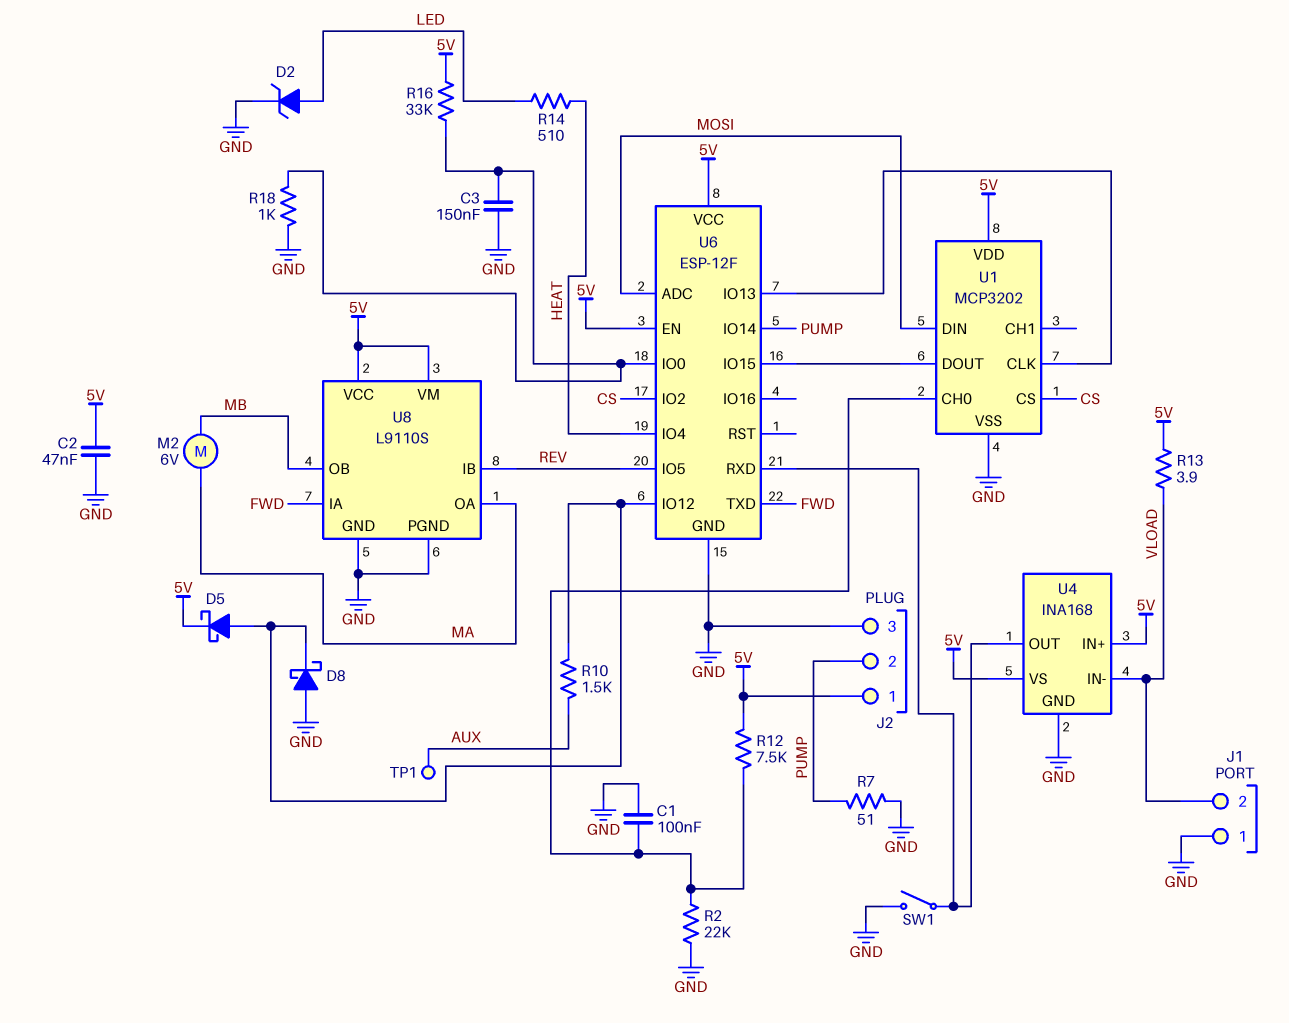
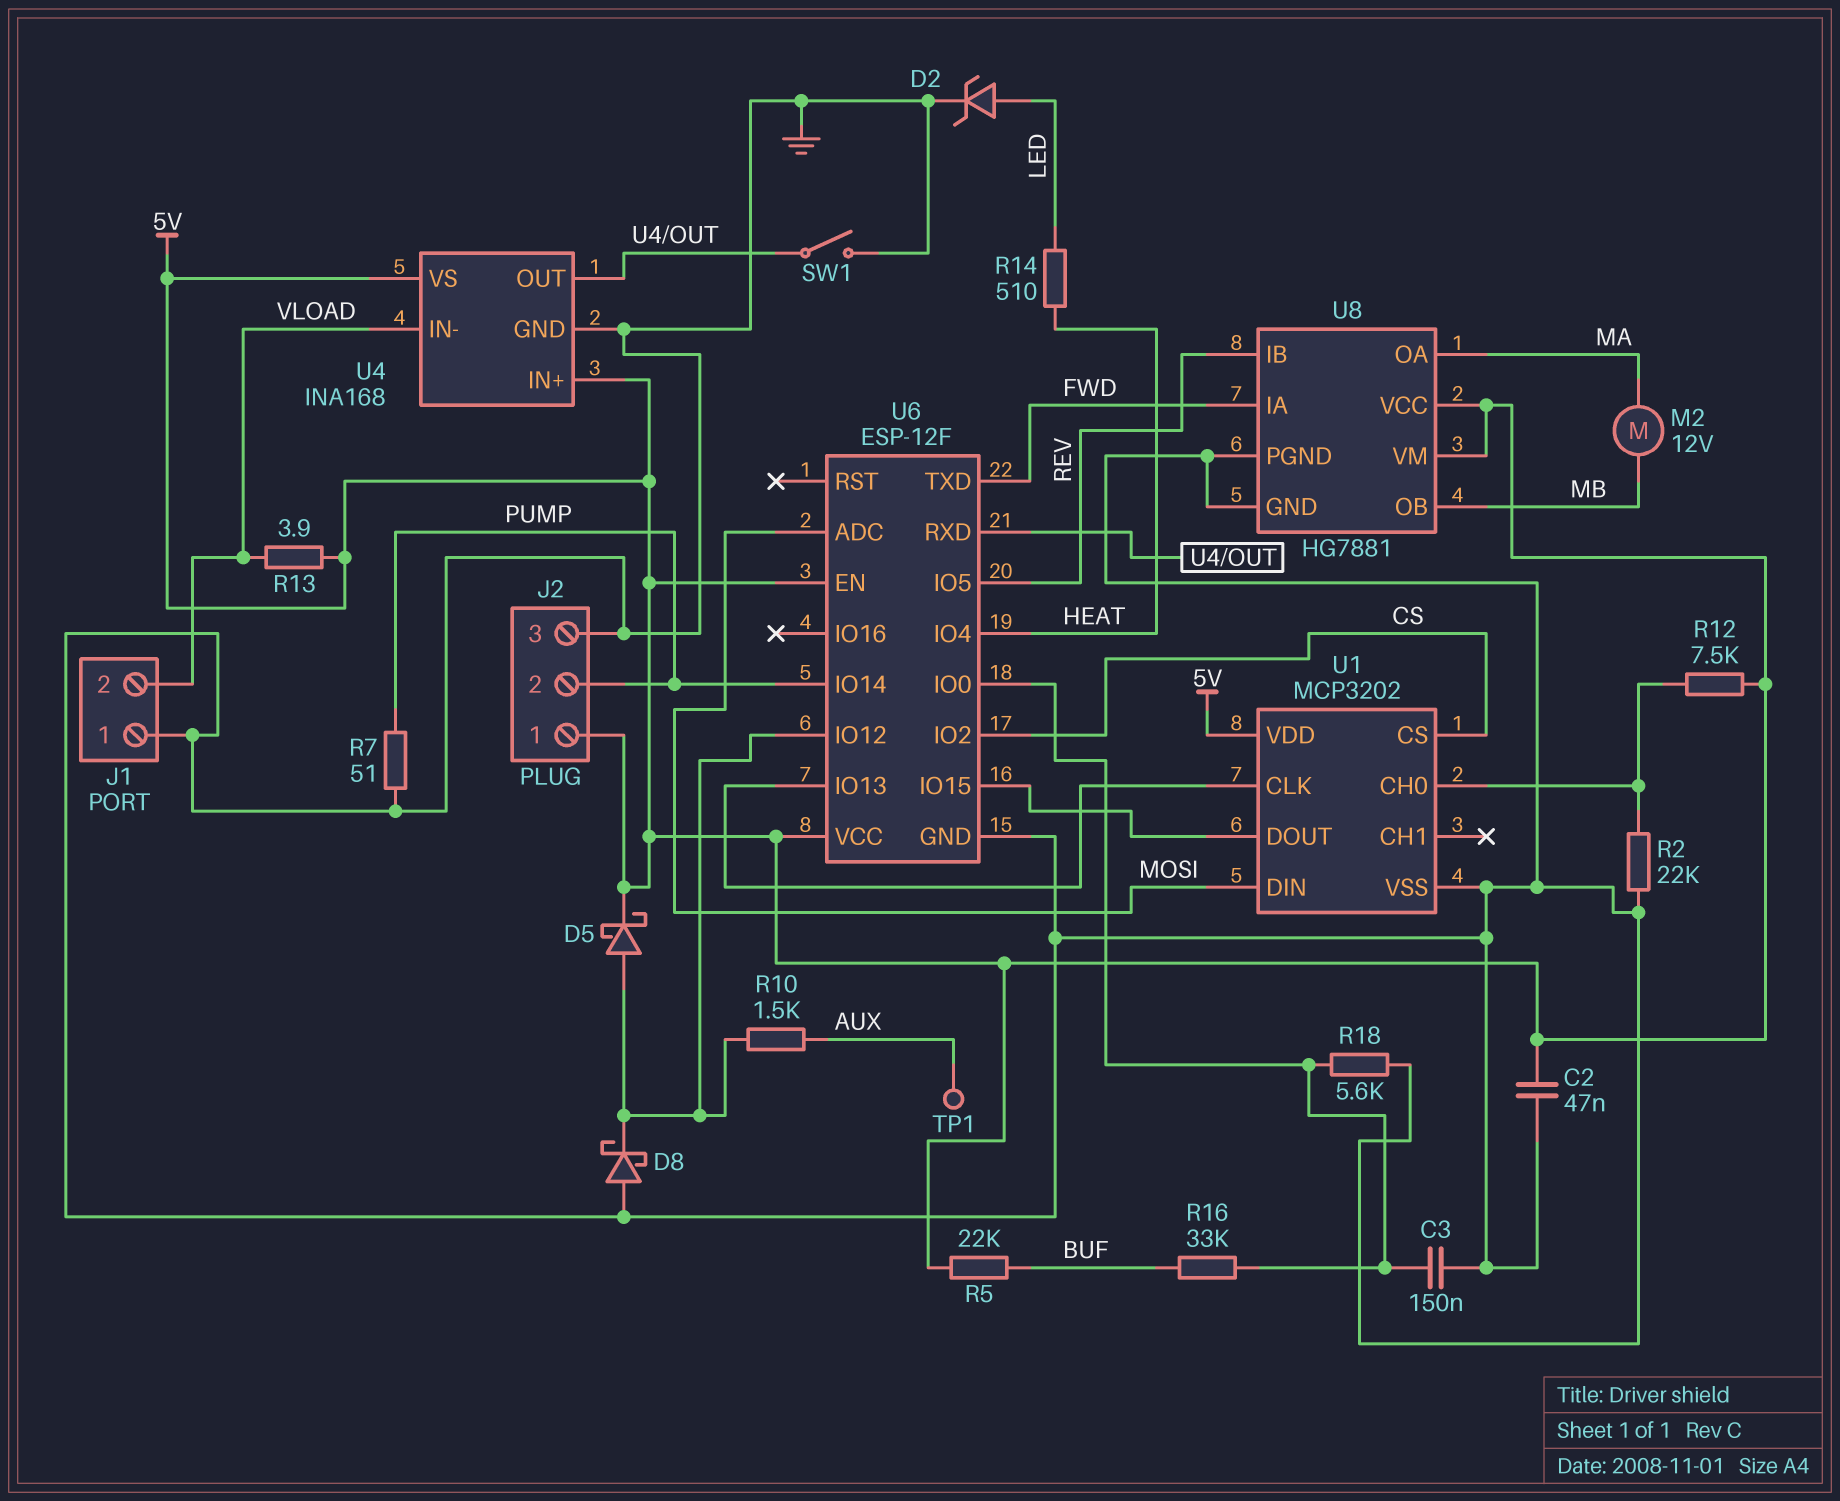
C1: 100nF (GND, U1/CH0) -> none
M2: motor 6V (MA, MB) -> motor 12V (MA, MB)
R5: none -> 22k (5V, BUF)
R16: 33k (5V, U6/IO0) -> 33k (BUF, U6/IO0)
R18: 1k (GND, U6/IO0) -> 5.6k (GND, U6/IO0)
U8: L9110S -> HG7881

